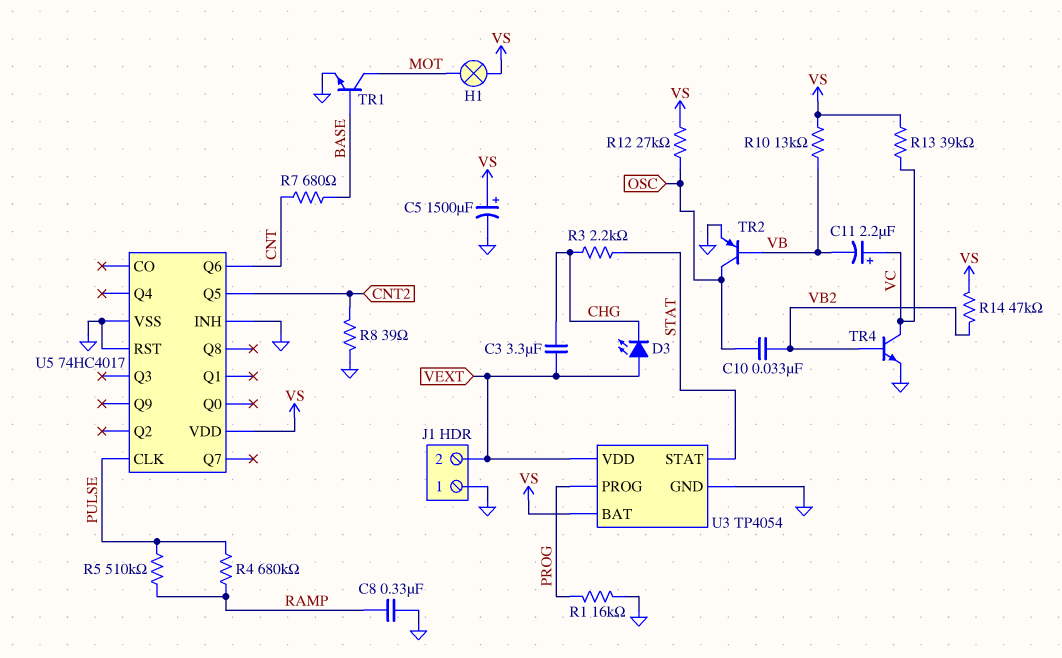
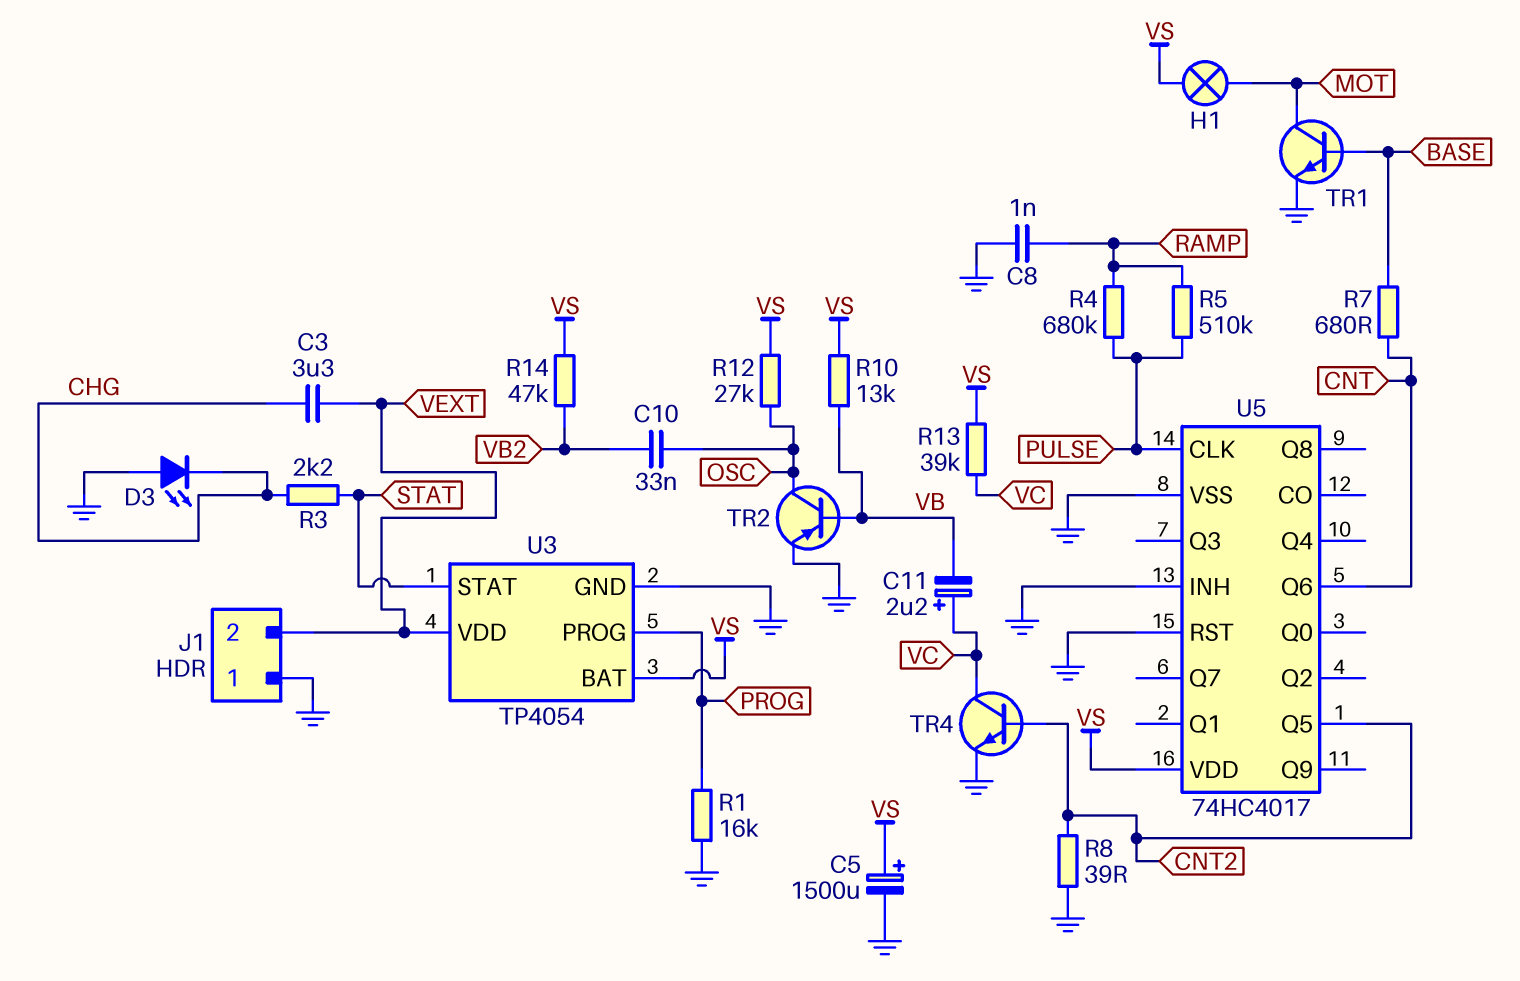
C8: 330nF (GND, RAMP) -> 1nF (GND, RAMP)
D3: LED (A VEXT, K CHG) -> LED (A GND, K CHG)
TR4: NPN (B VB2, C VC, E GND) -> NPN (B CNT2, C VC, E GND)

